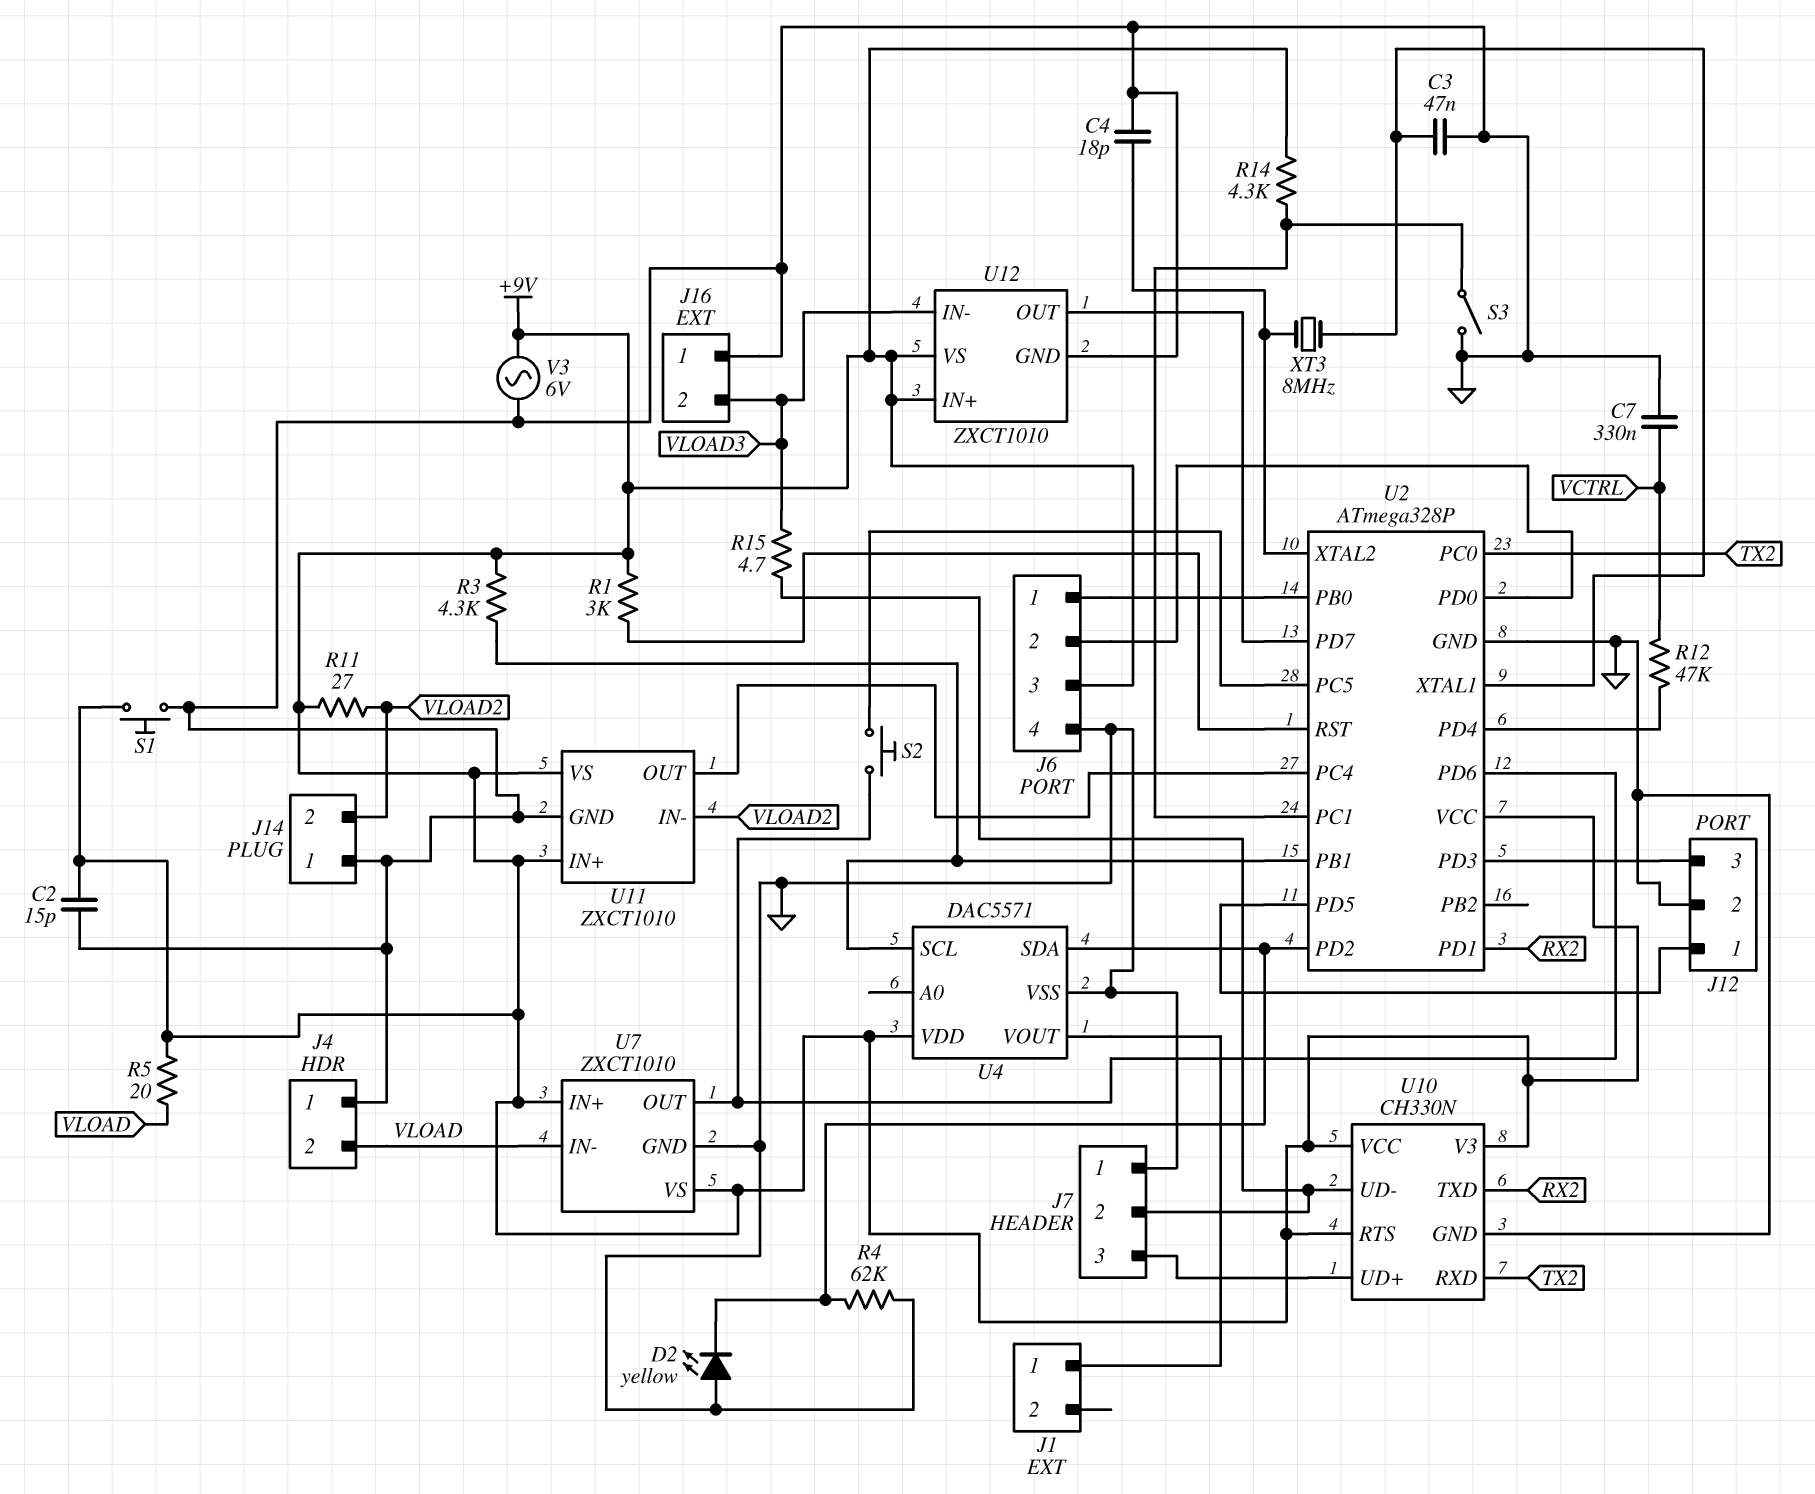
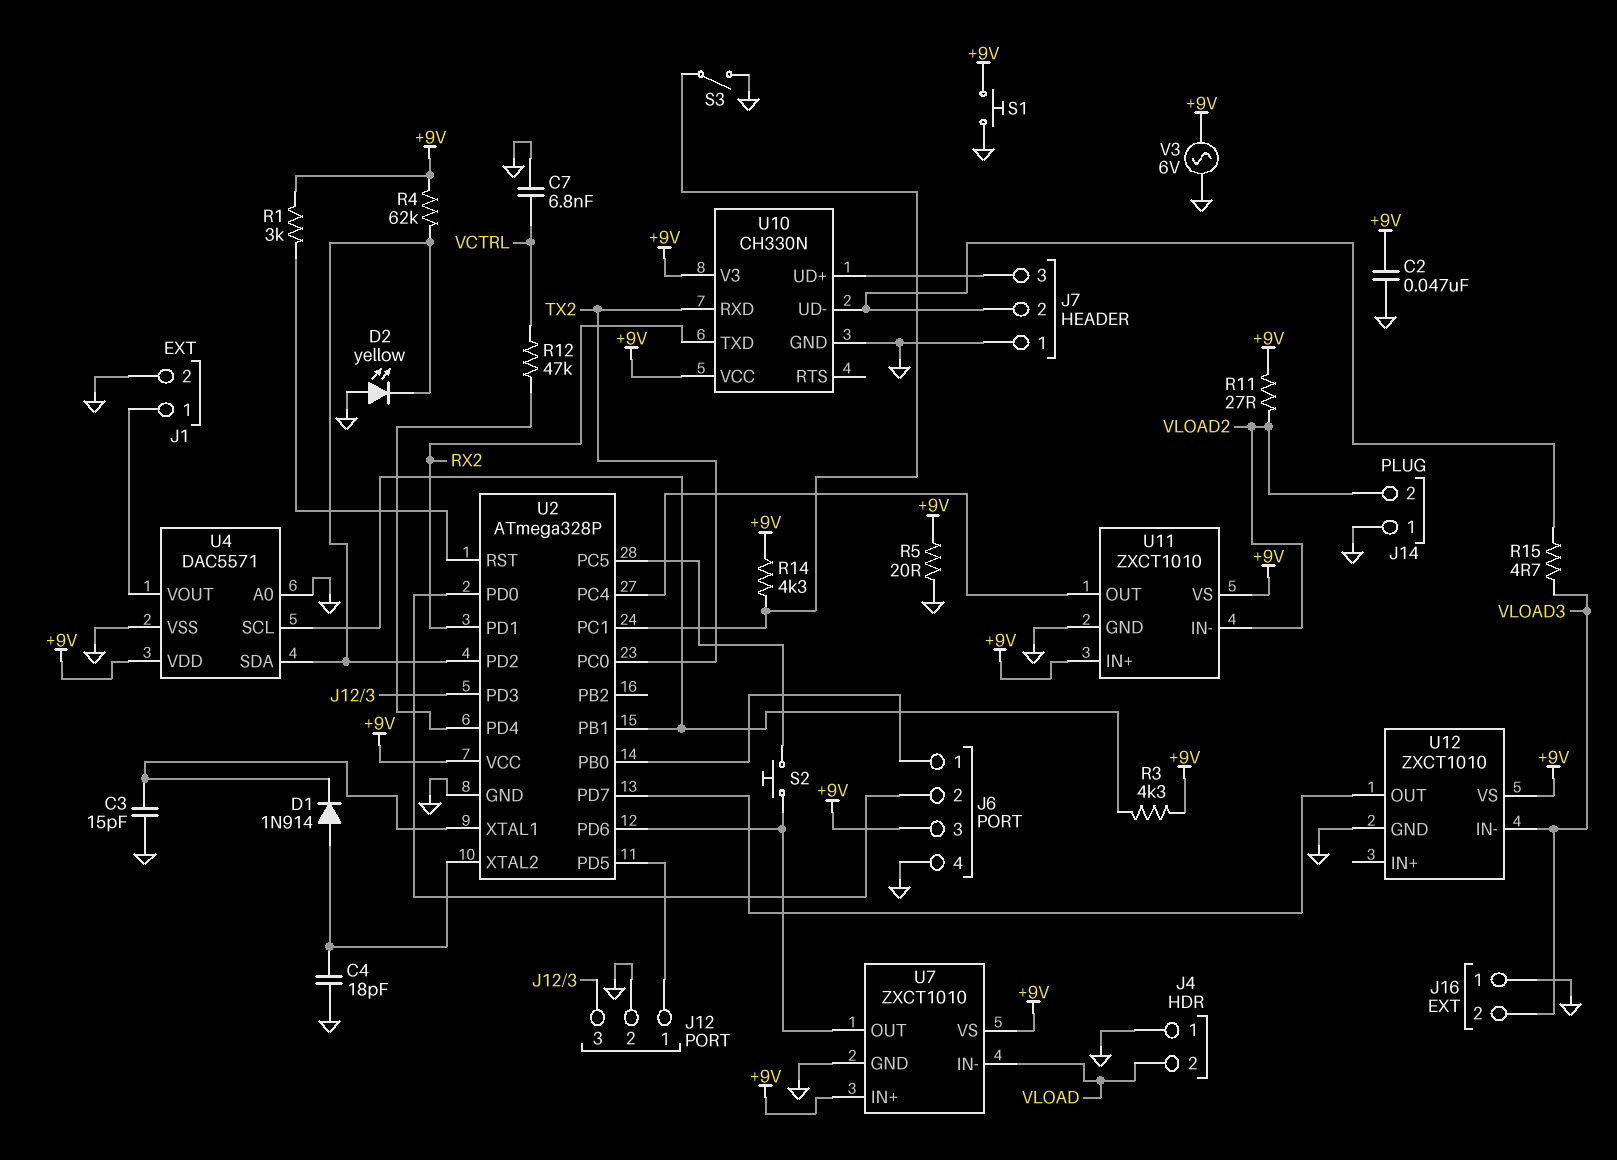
C2: 15pF (+9V, GND) -> 47nF (+9V, GND)
C3: 47nF (GND, U2/XTAL1) -> 15pF (GND, U2/XTAL1)
C7: 330nF (GND, VCTRL) -> 6.8nF (GND, VCTRL)
D1: none -> diode 1N914 (A U2/XTAL2, K U2/XTAL1)
J1 pin 2: none -> GND
R4: 62k (GND, U2/PD2) -> 62k (+9V, U2/PD2)
R5: 20 (+9V, VLOAD) -> 20 (+9V, GND)
U4 pin A0: none -> GND
U10 pin RTS: +9V -> none
U12 pin IN+: +9V -> none
XT3: 8MHz (U2/XTAL1, U2/XTAL2) -> none

